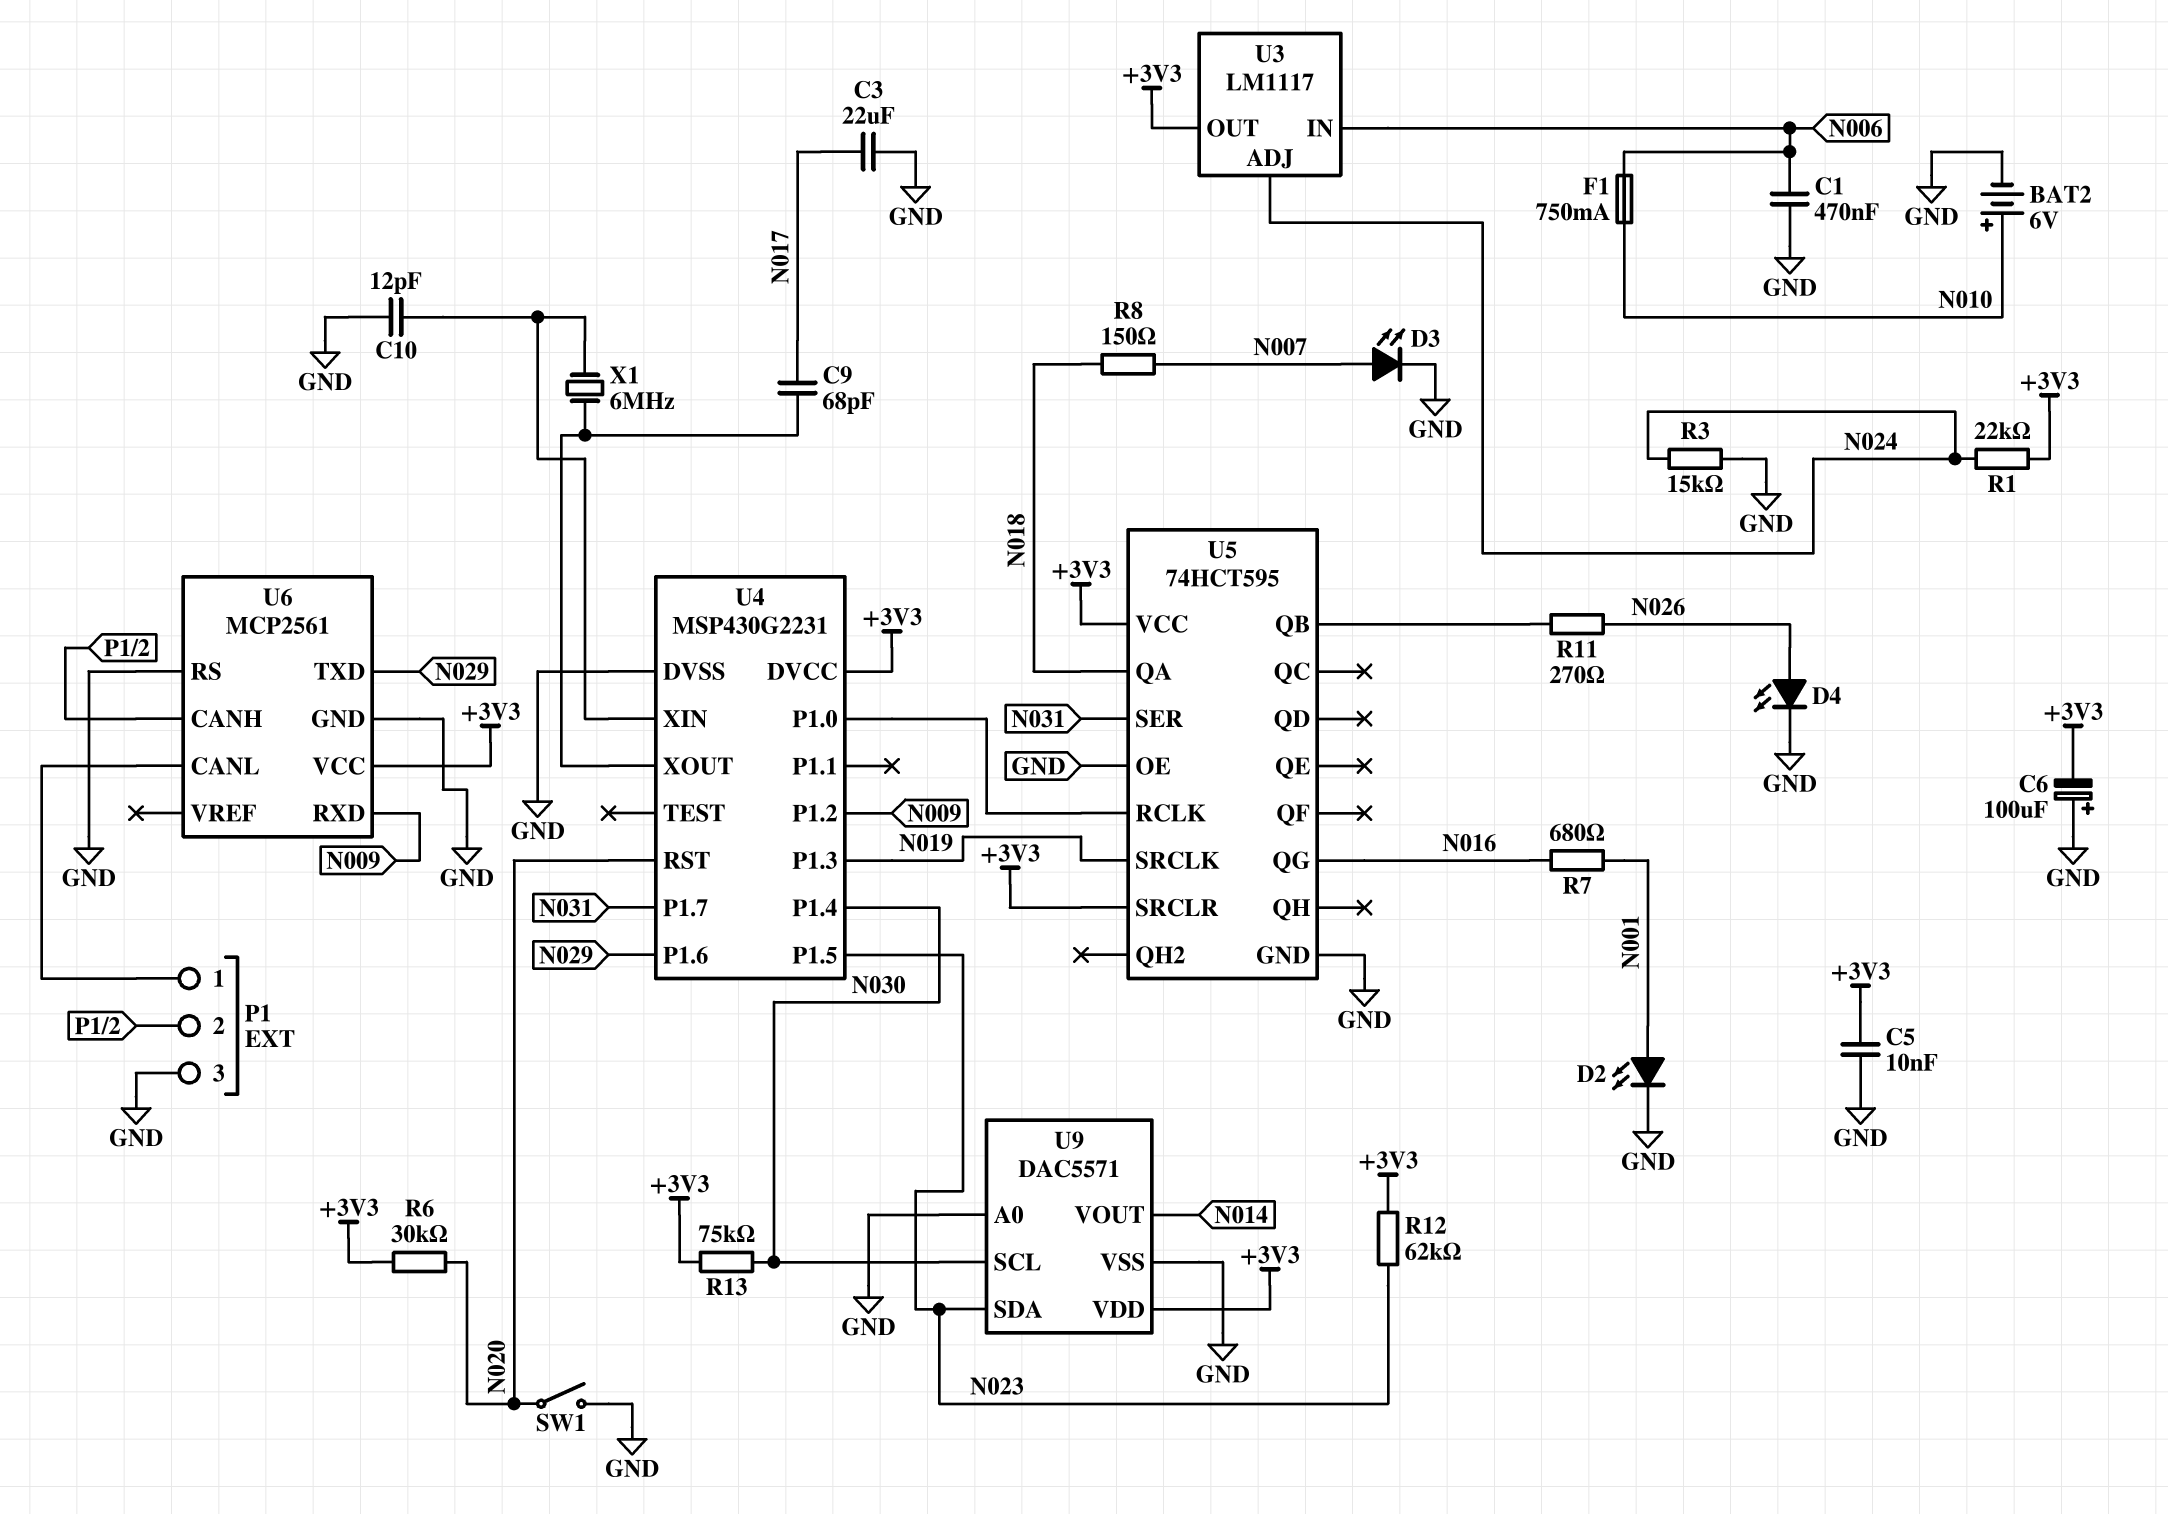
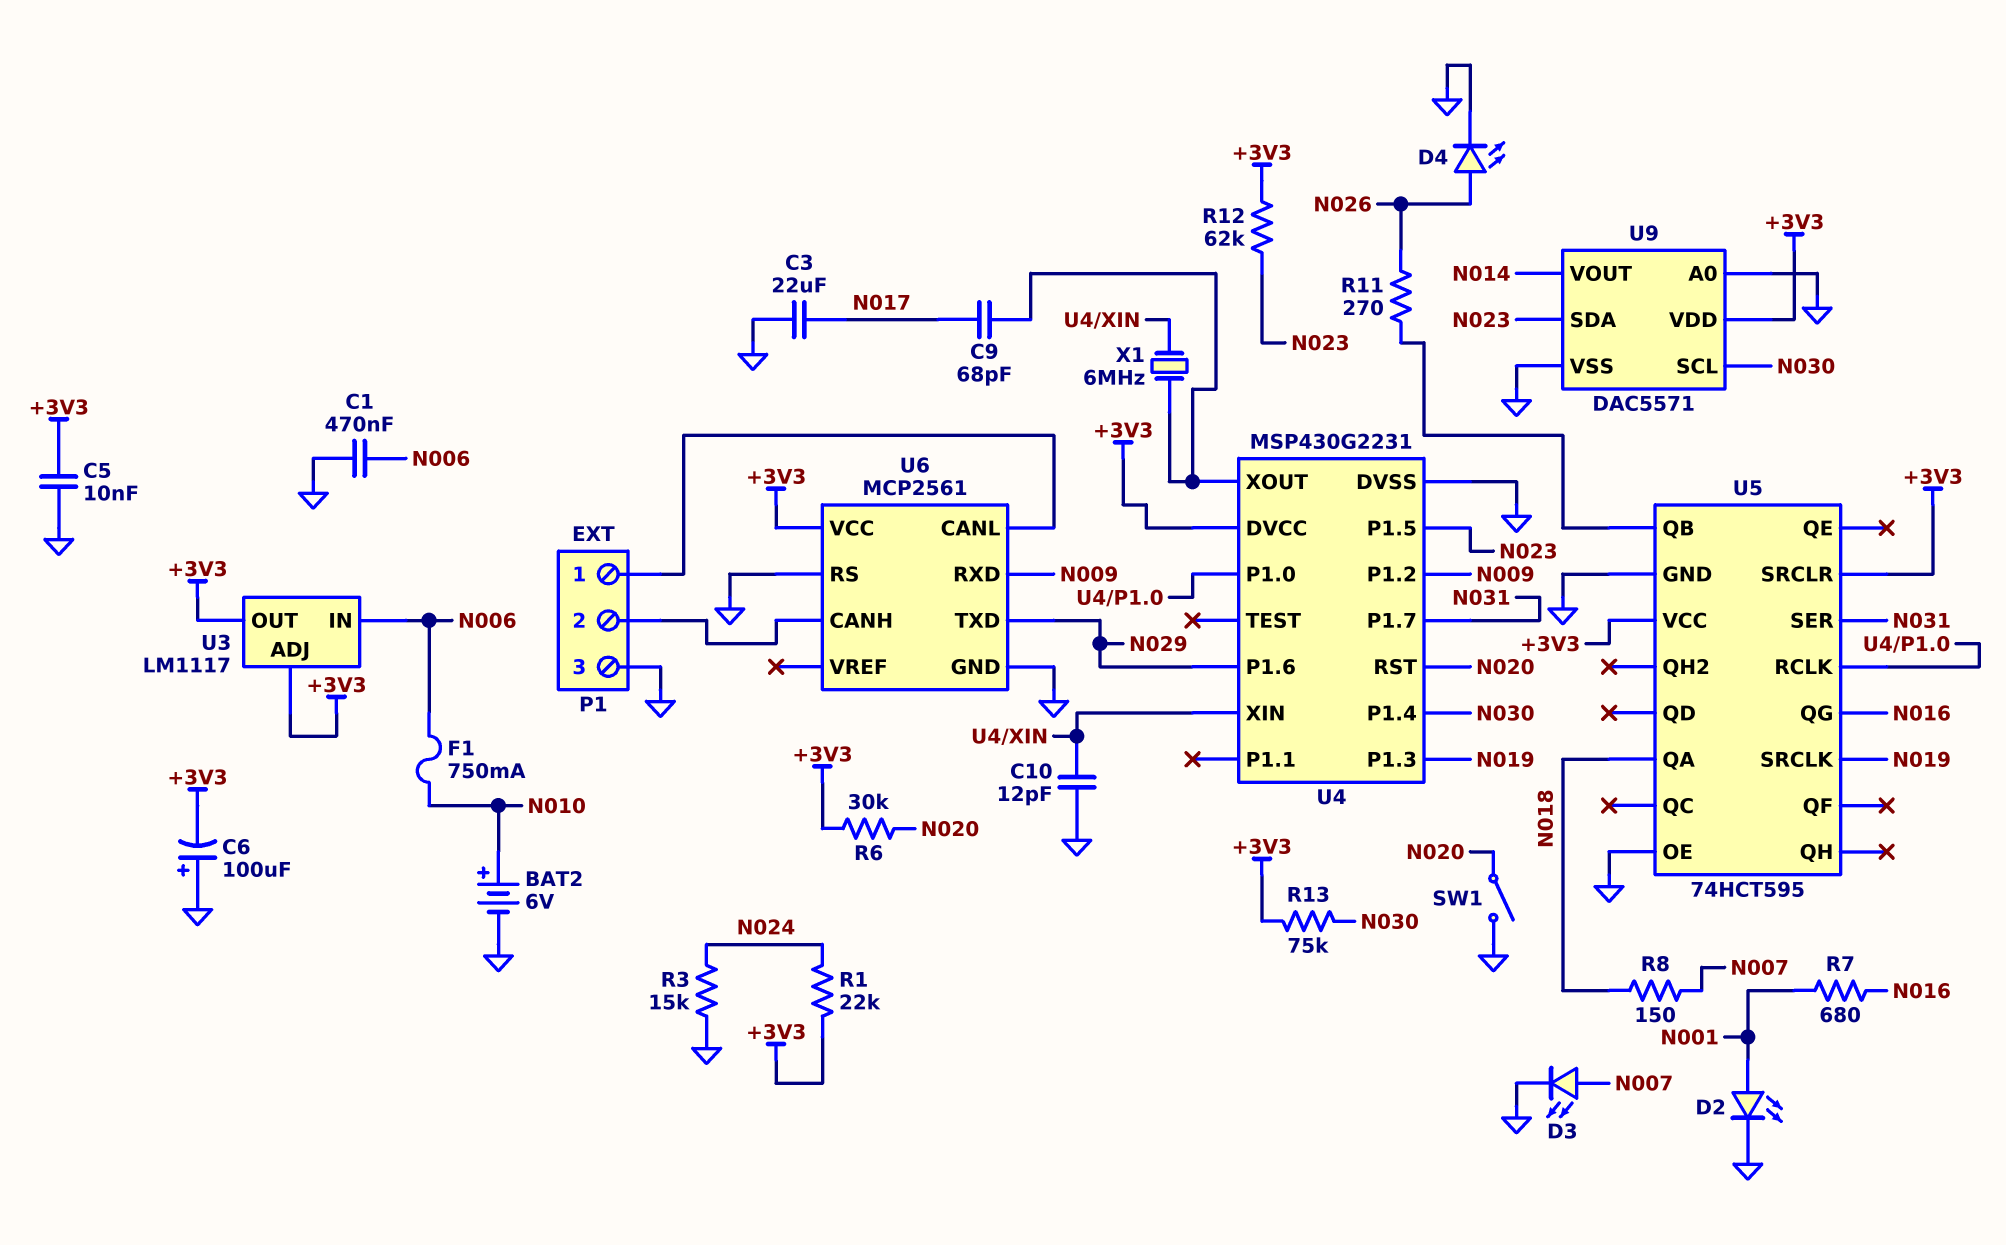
U3 pin ADJ: N024 -> +3V3

